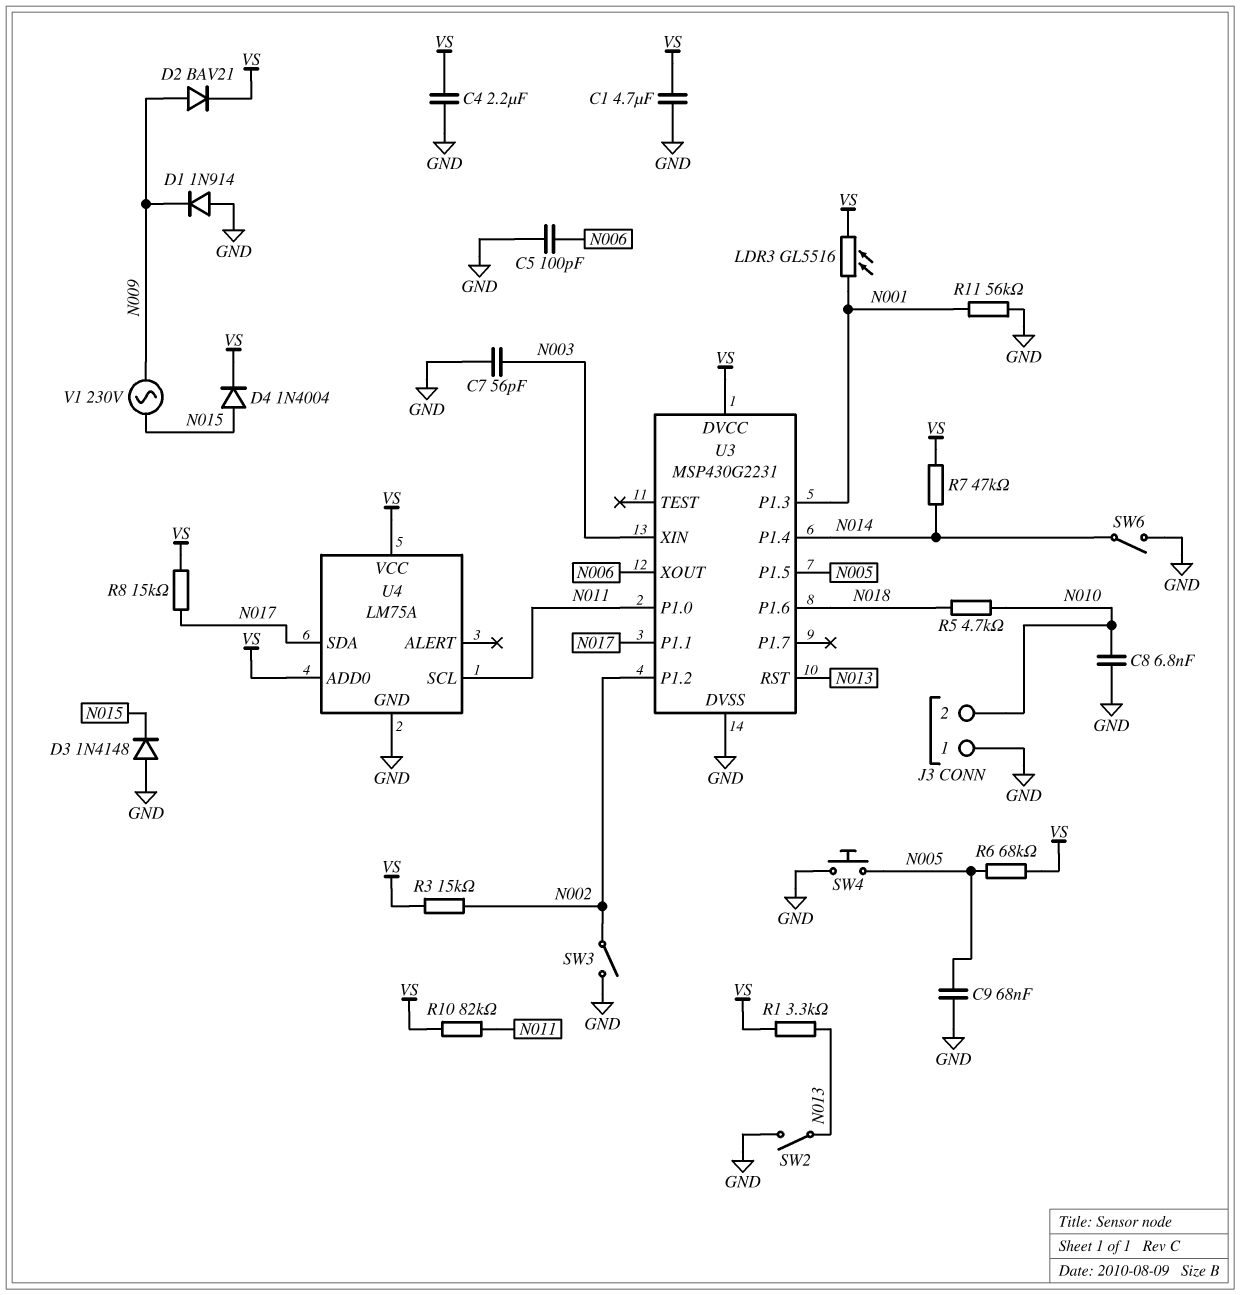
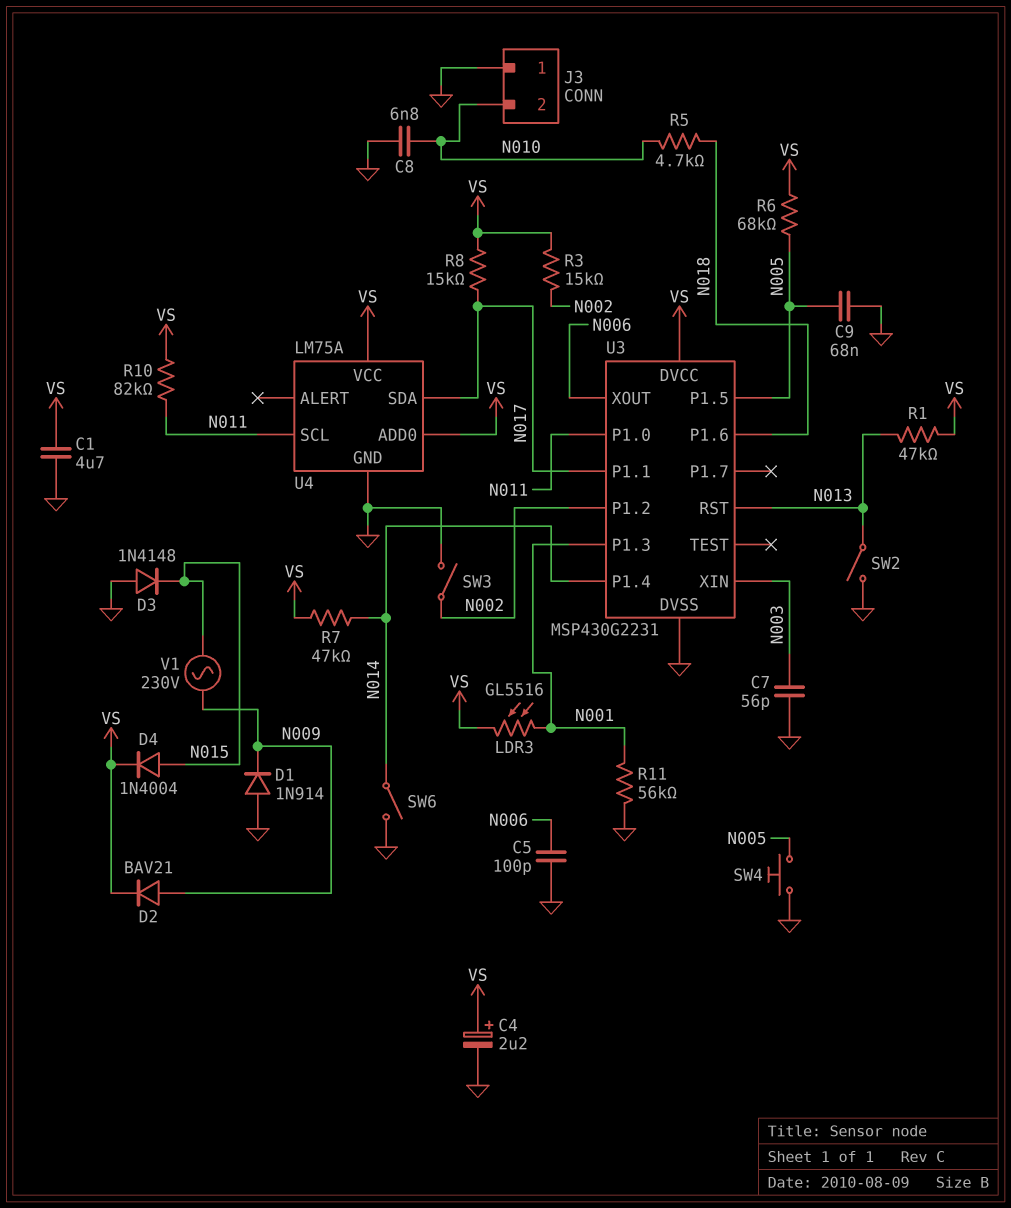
C4: 2.2uF (GND, VS) -> 2.2uF (plus VS, minus GND)
R1: 3.3k (N013, VS) -> 47k (N013, VS)

